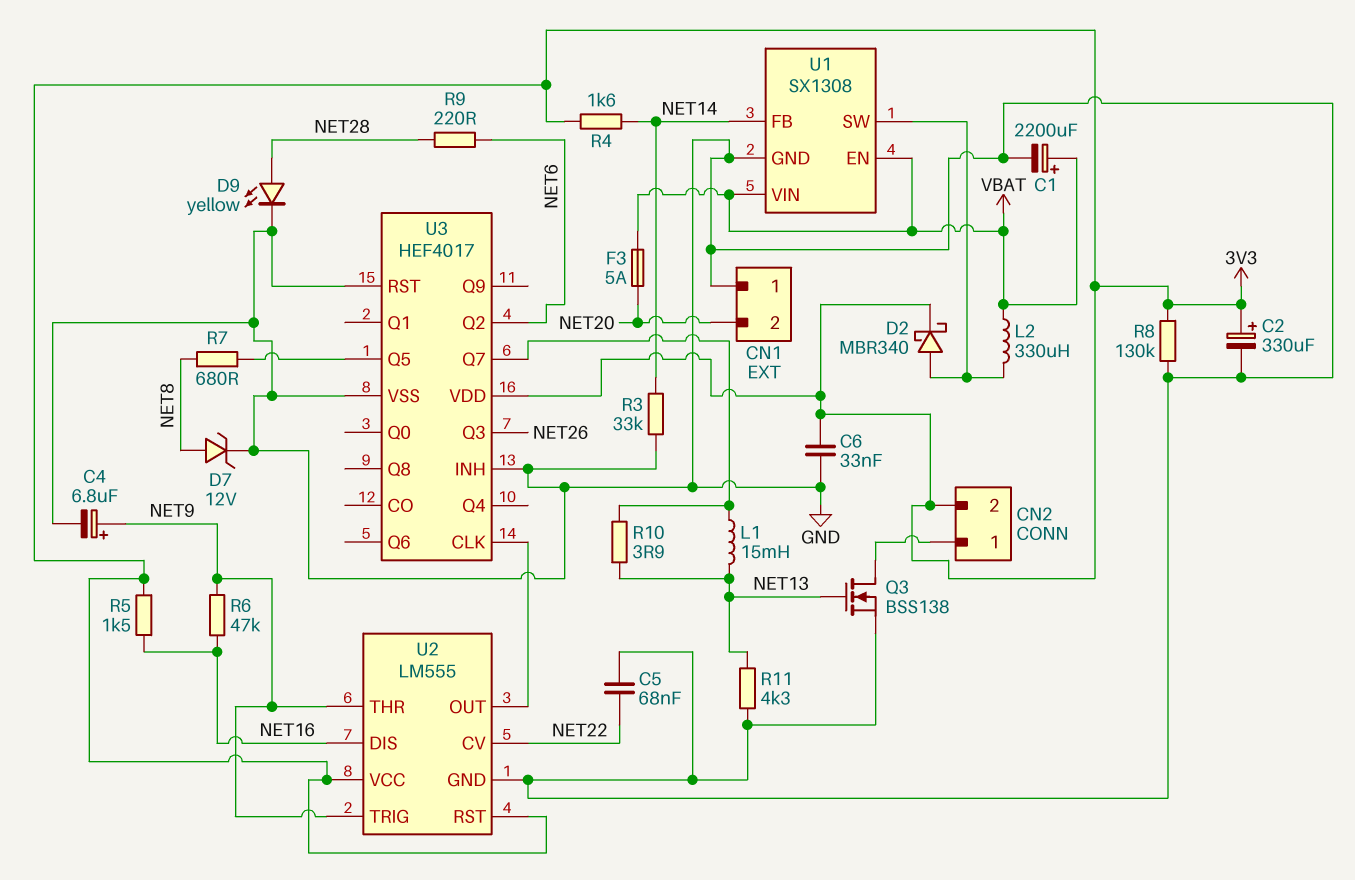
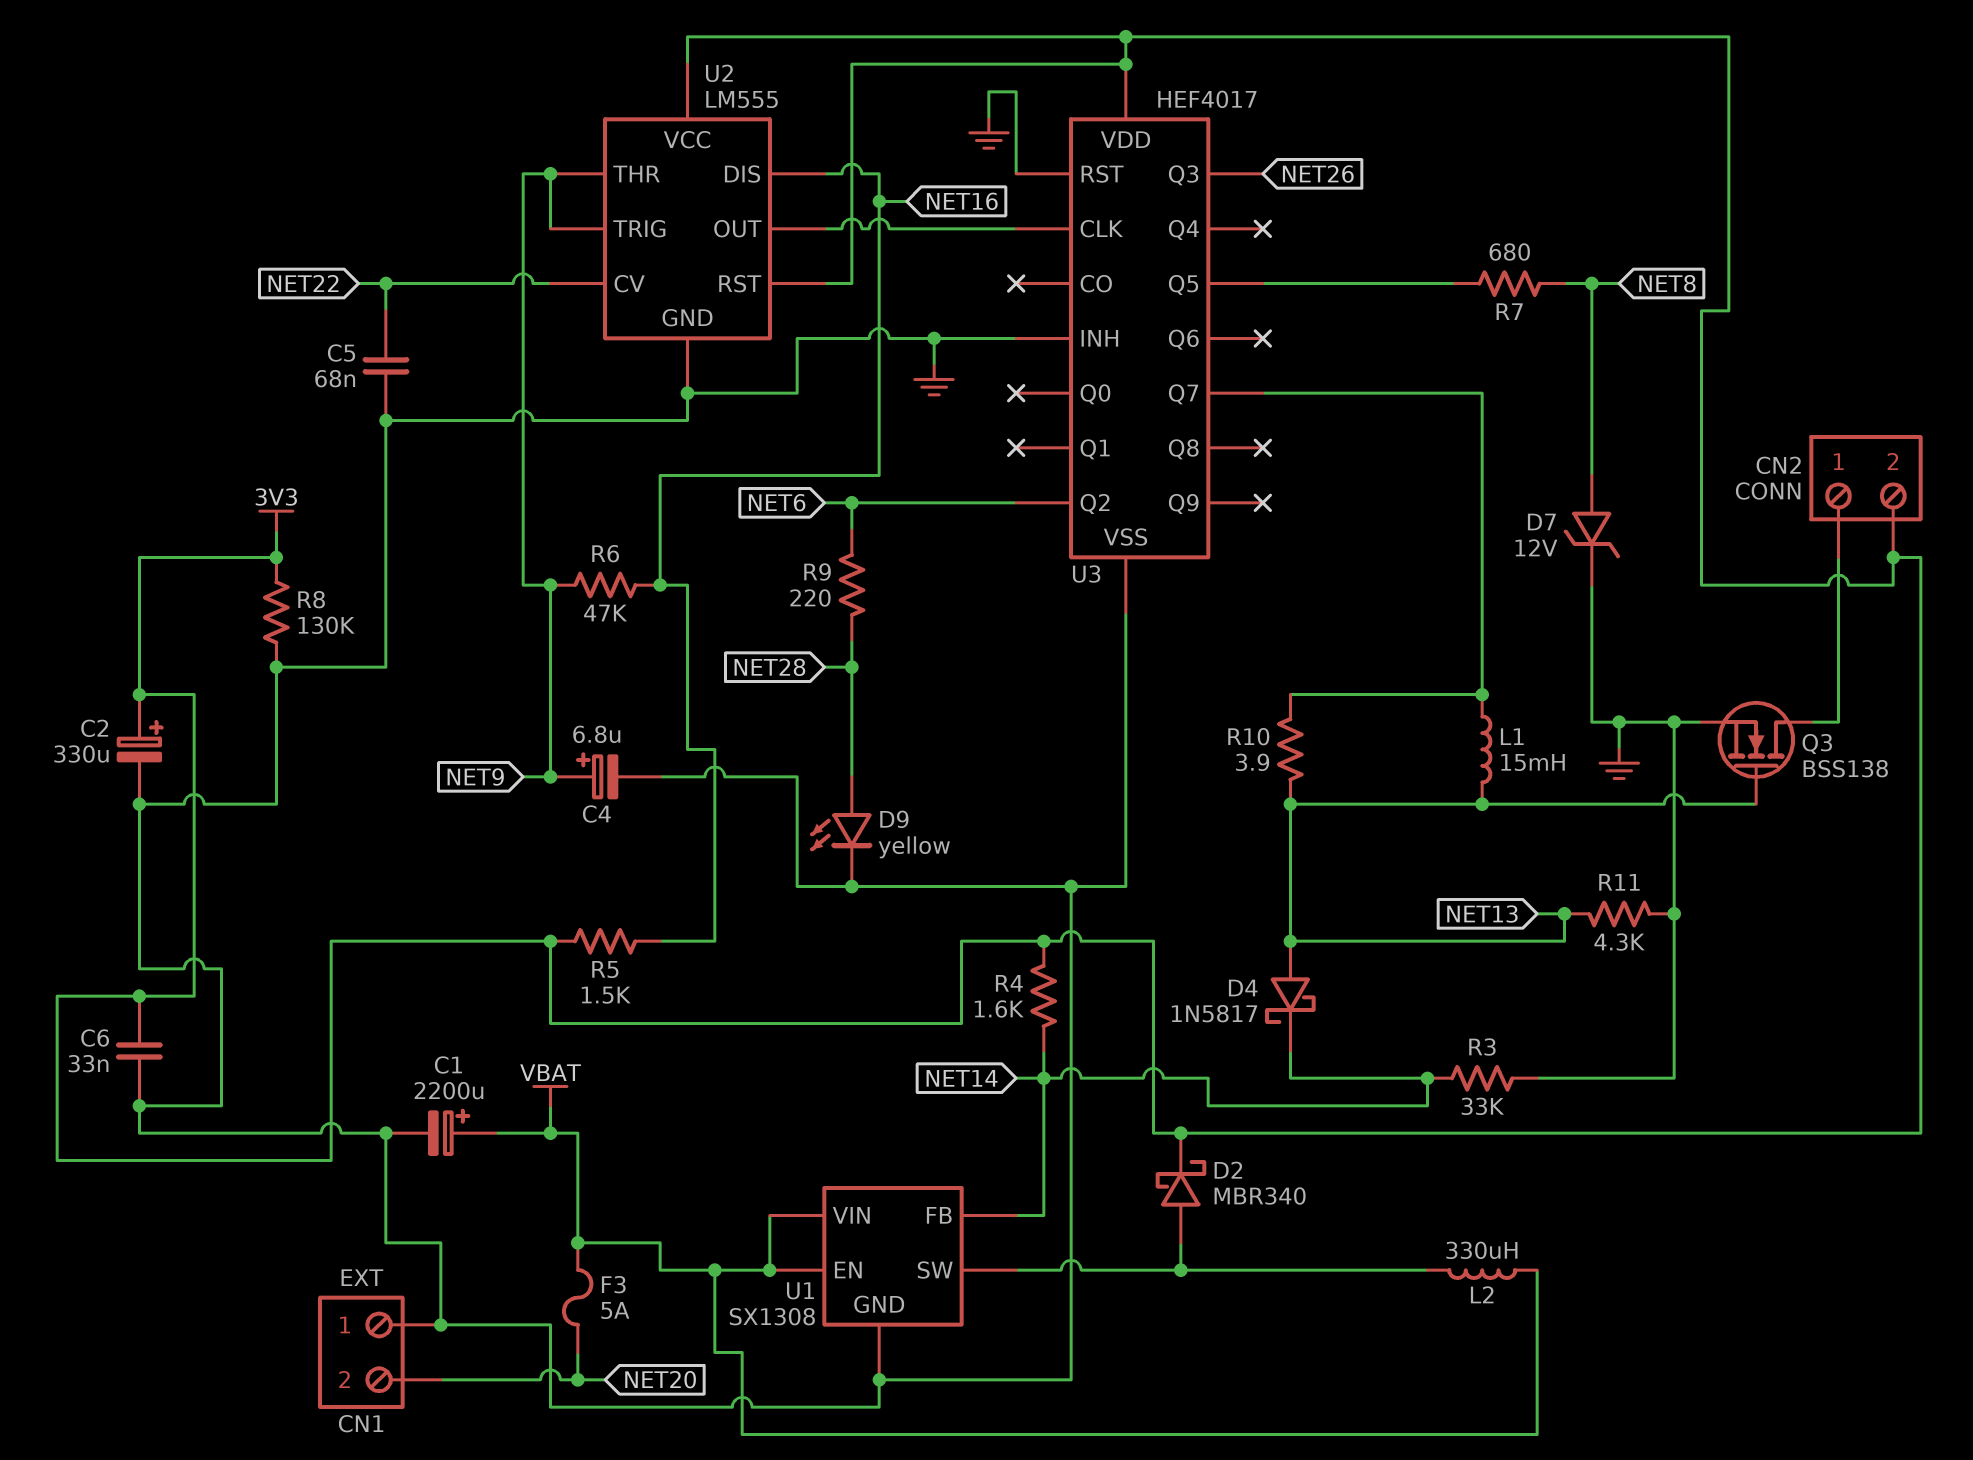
D4: none -> schottky 1N5817 (A NET13, K NET14)

